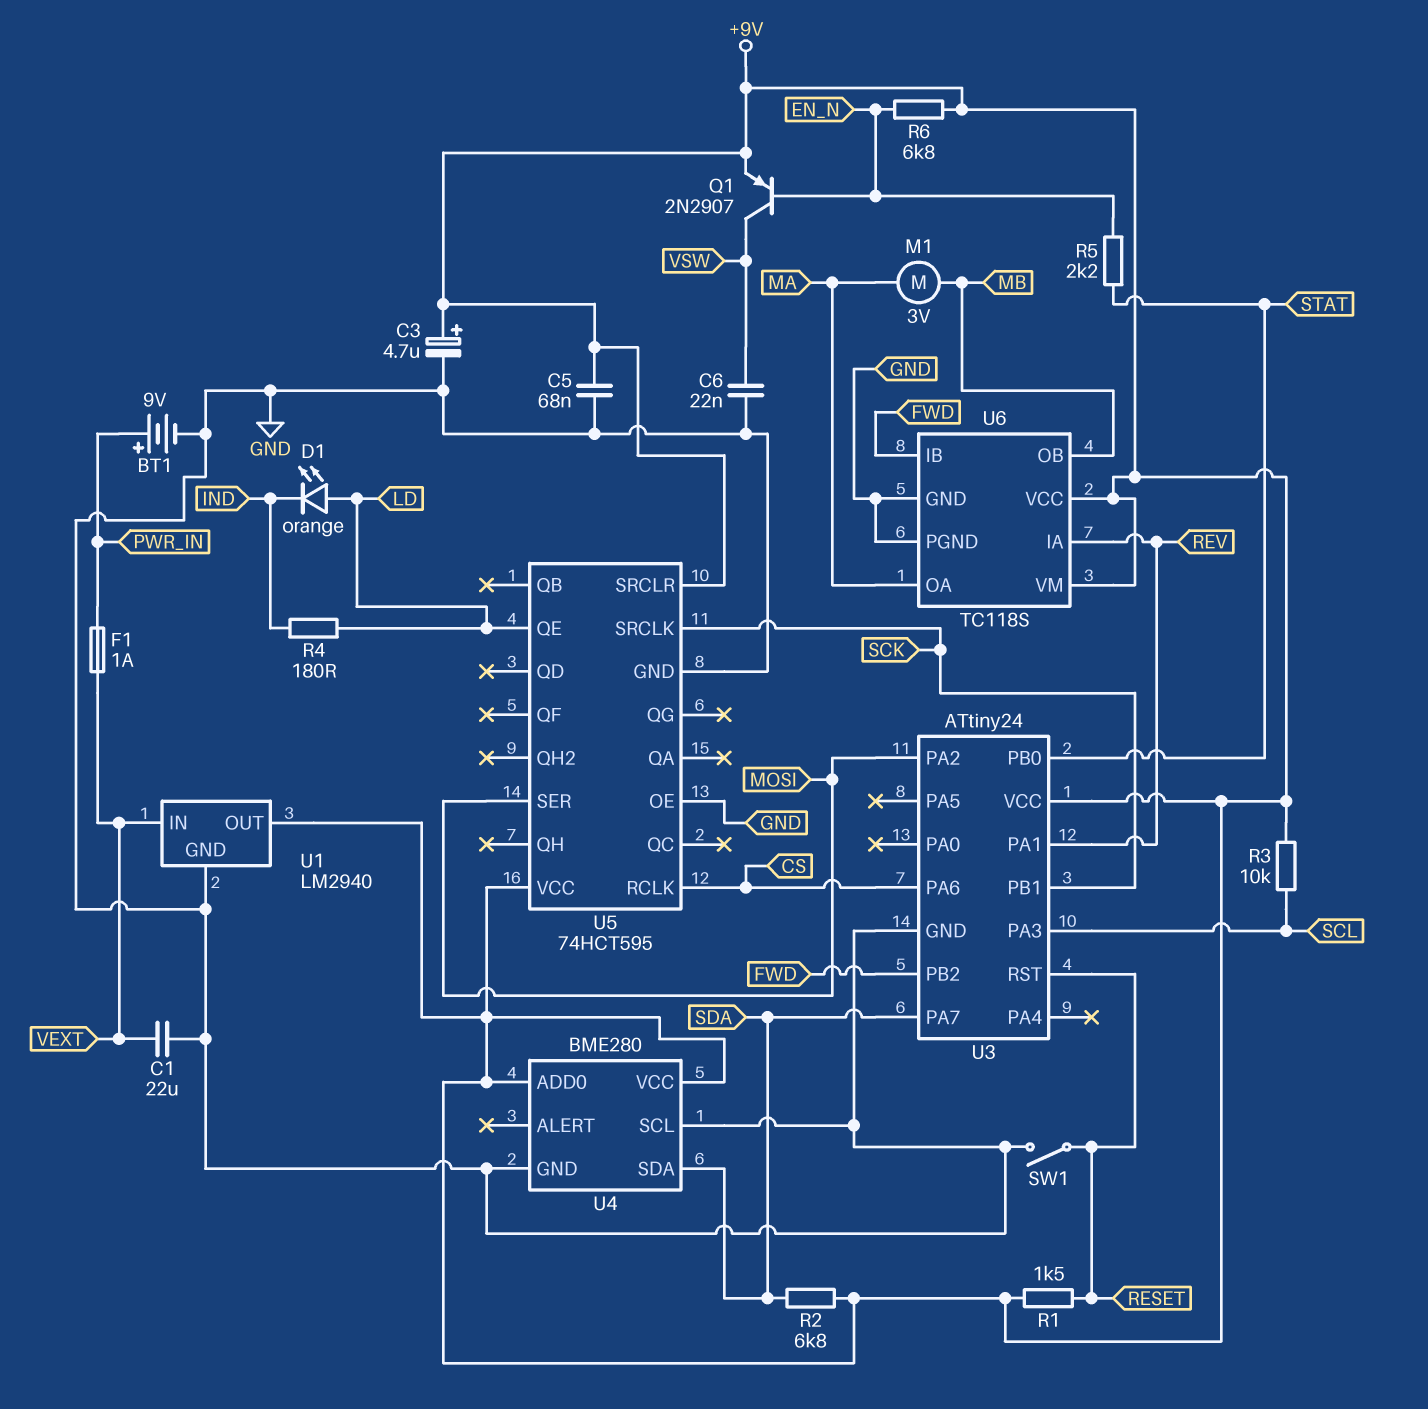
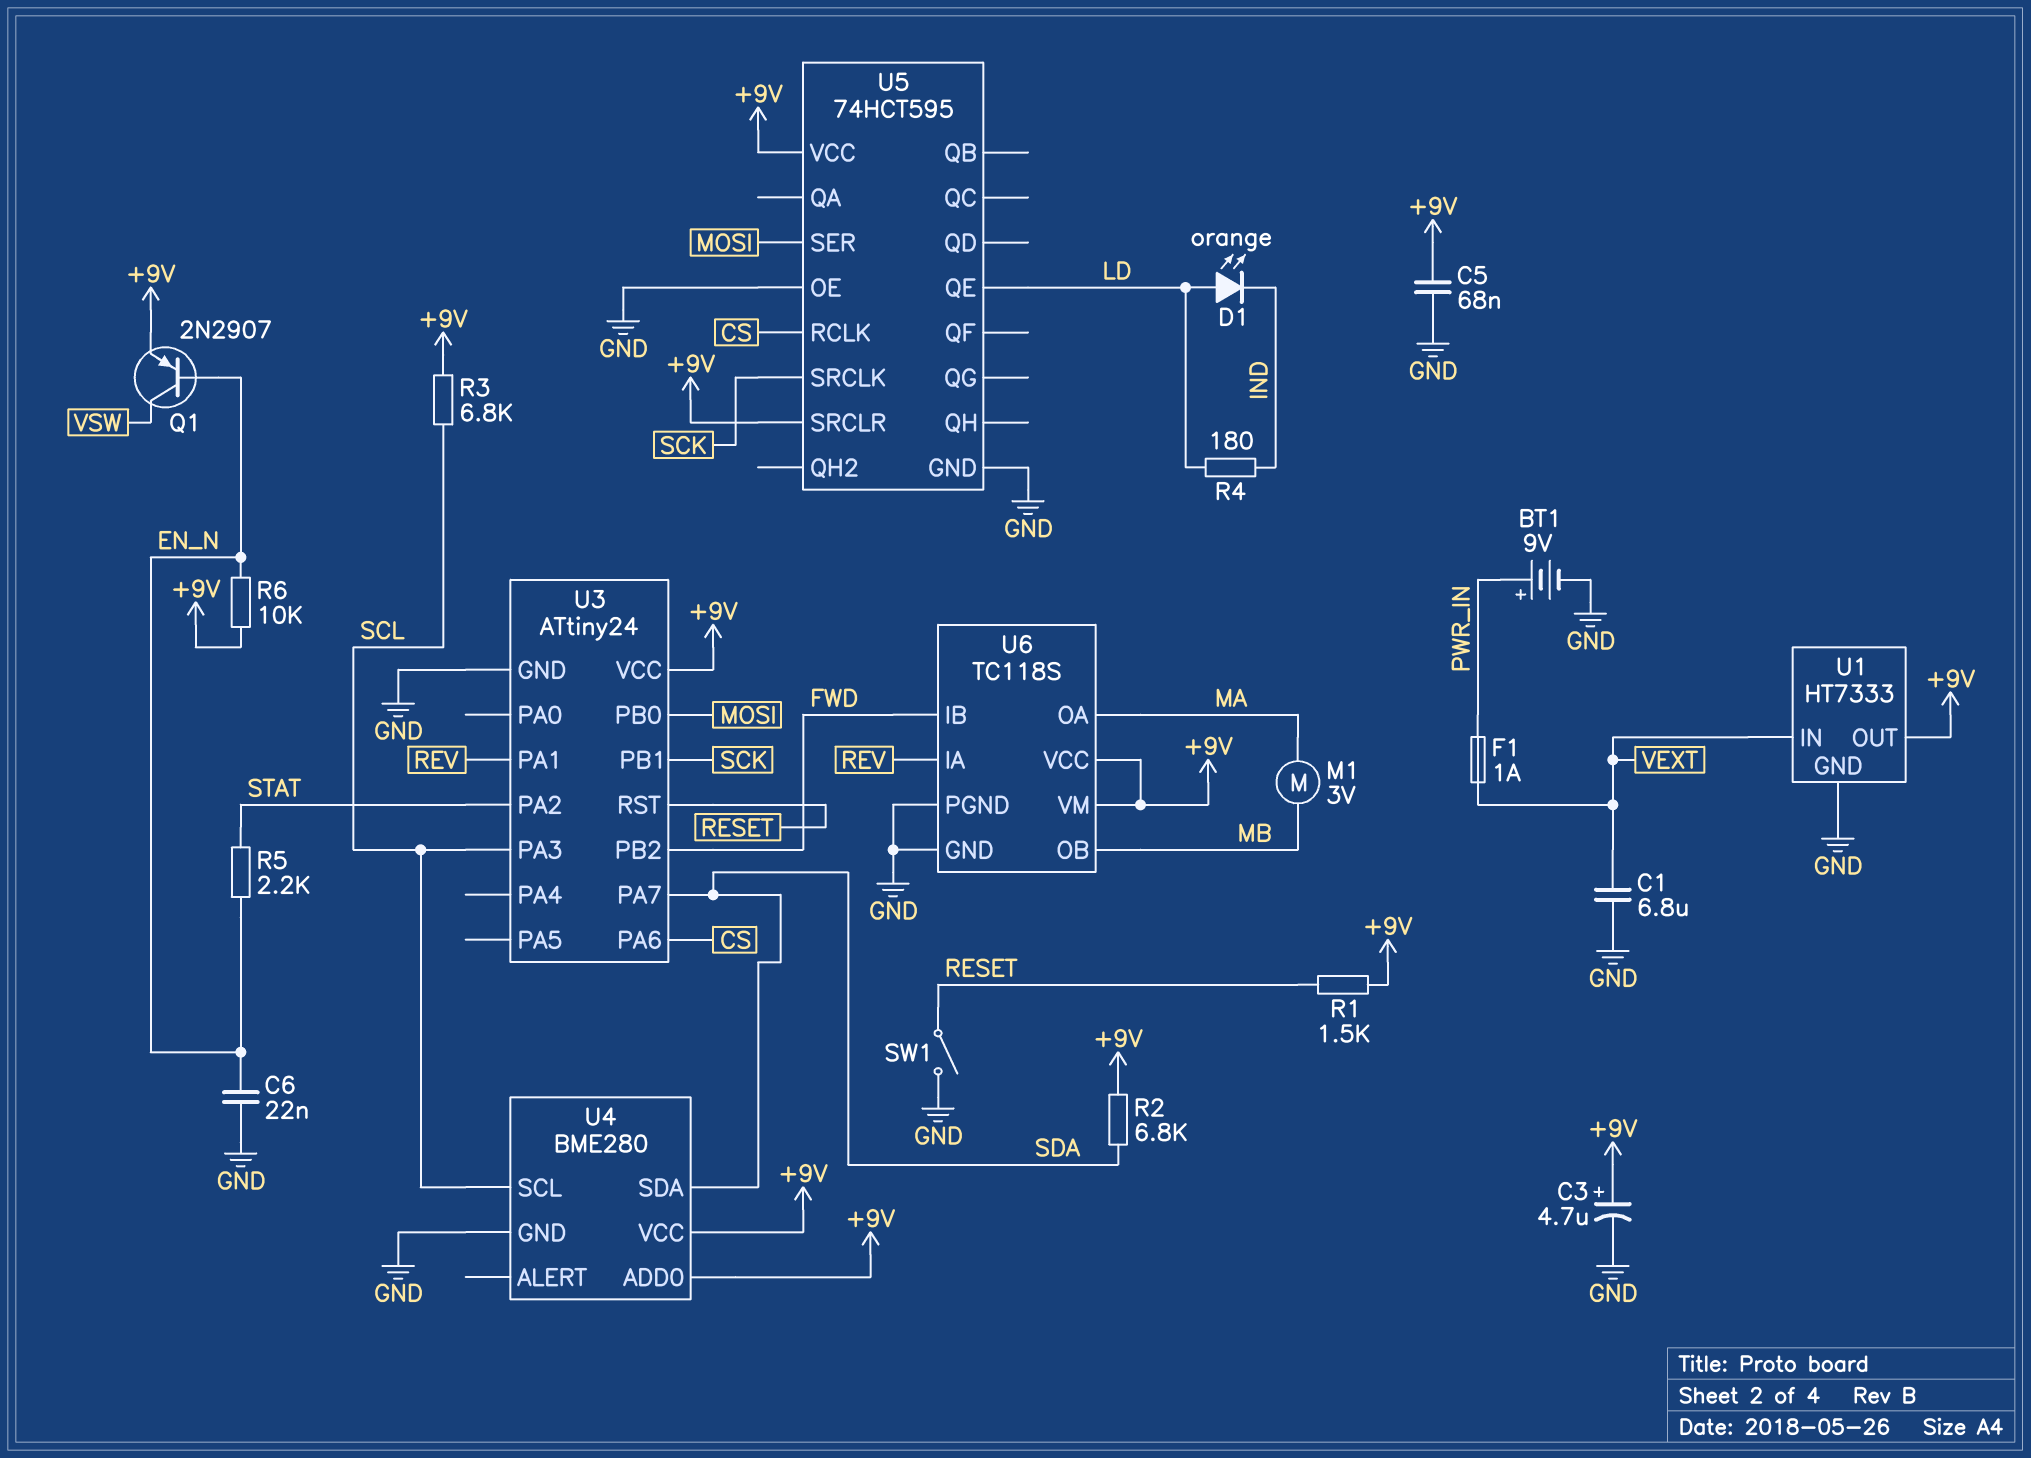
C1: 22uF (GND, VEXT) -> 6.8uF (GND, VEXT)
C6: 22nF (GND, VSW) -> 22nF (EN_N, GND)
R3: 10k (+9V, SCL) -> 6.8k (+9V, SCL)
R6: 6.8k (+9V, EN_N) -> 10k (+9V, EN_N)
U1: LM2940 -> HT7333
U3 pin PA2: MOSI -> STAT
U3 pin PB0: STAT -> MOSI
U4 pin SCL: GND -> SCL

